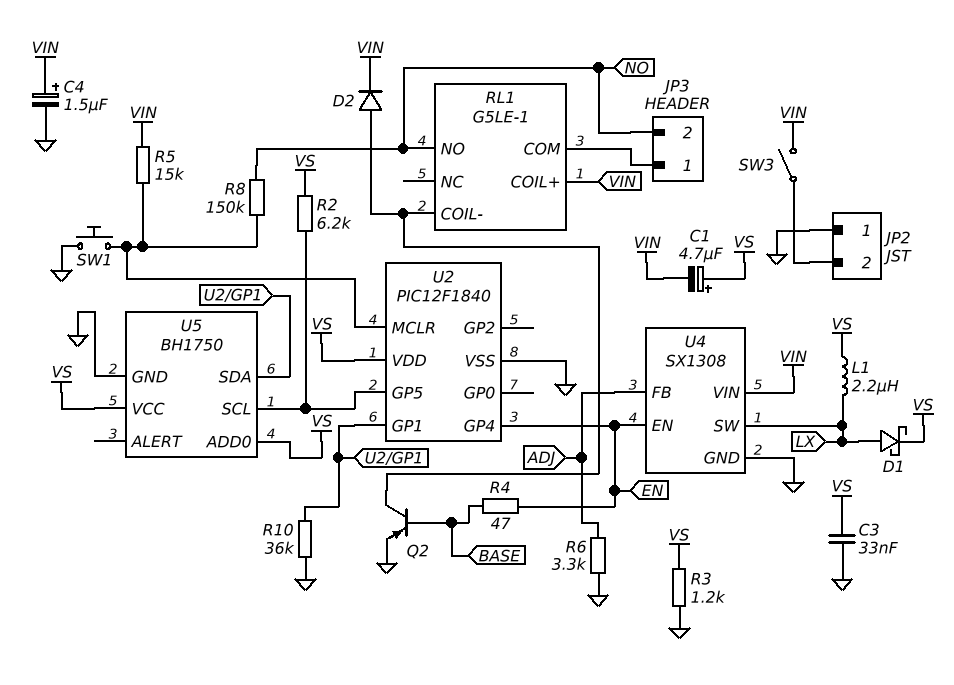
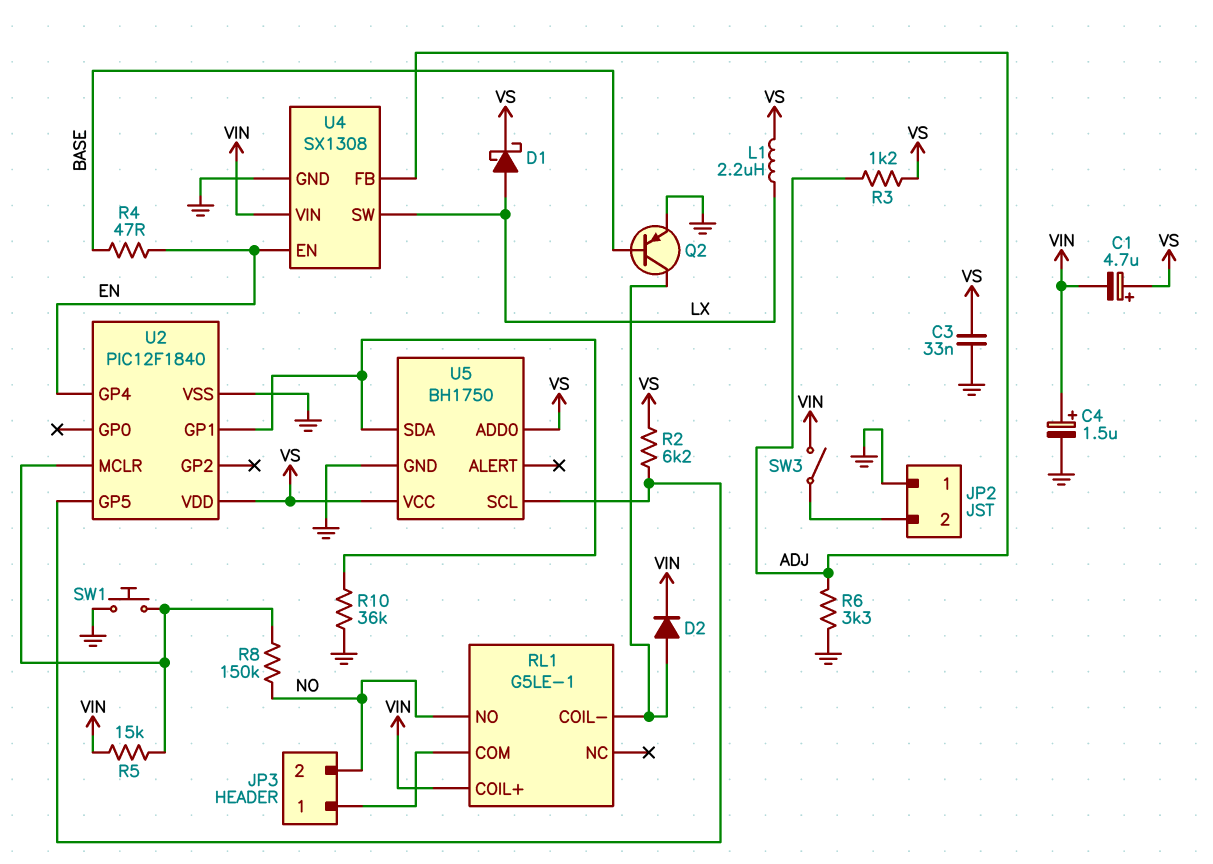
R3: 1.2k (GND, VS) -> 1.2k (ADJ, VS)

